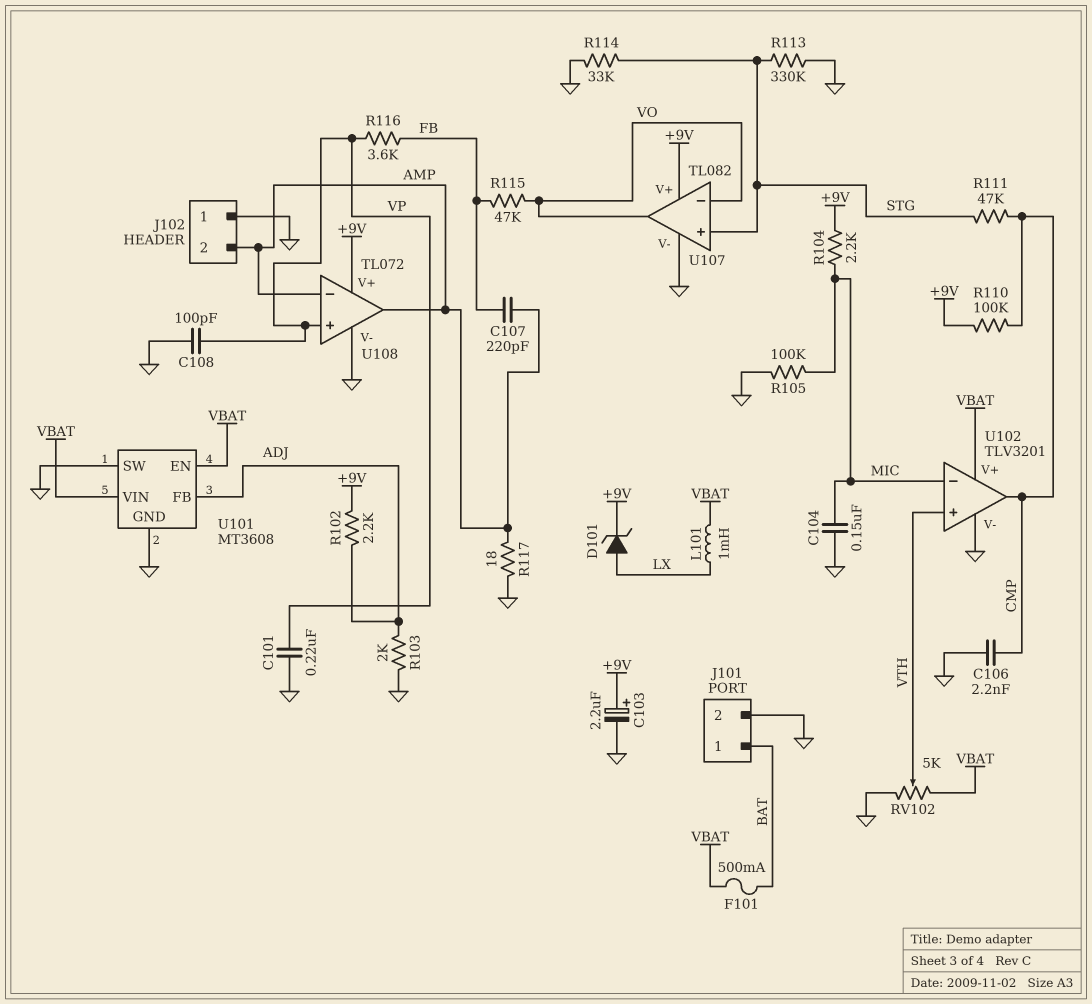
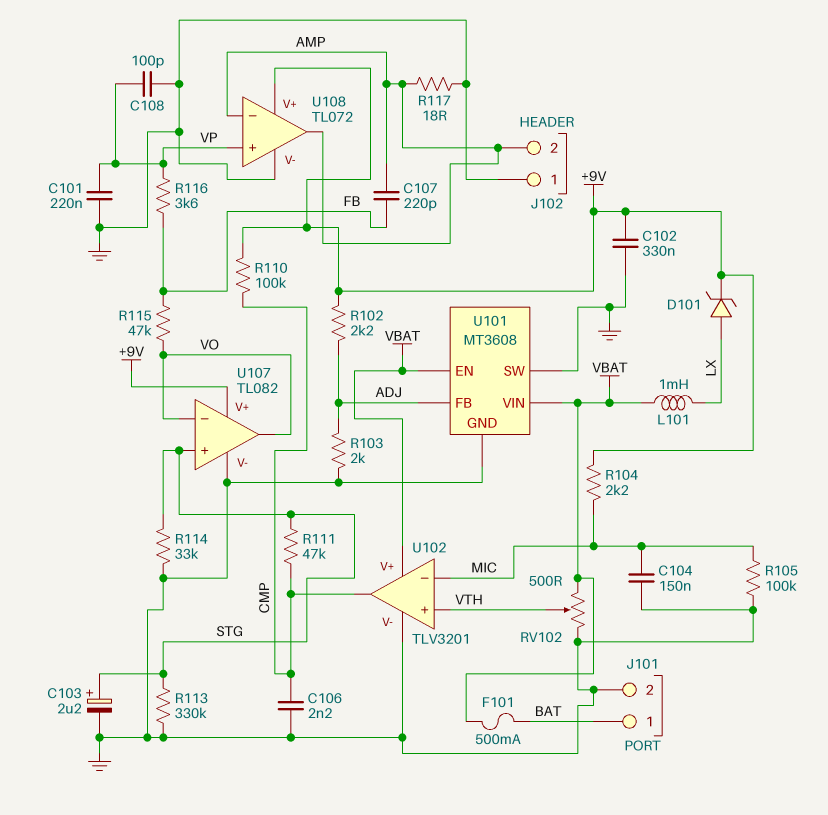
C102: none -> 330nF (+9V, GND)
C103: 2.2uF (plus +9V, minus GND) -> 2.2uF (plus STG, minus GND)
RV102: 5k (GND, VBAT, wiper VTH) -> 500 (GND, VBAT, wiper VTH)

